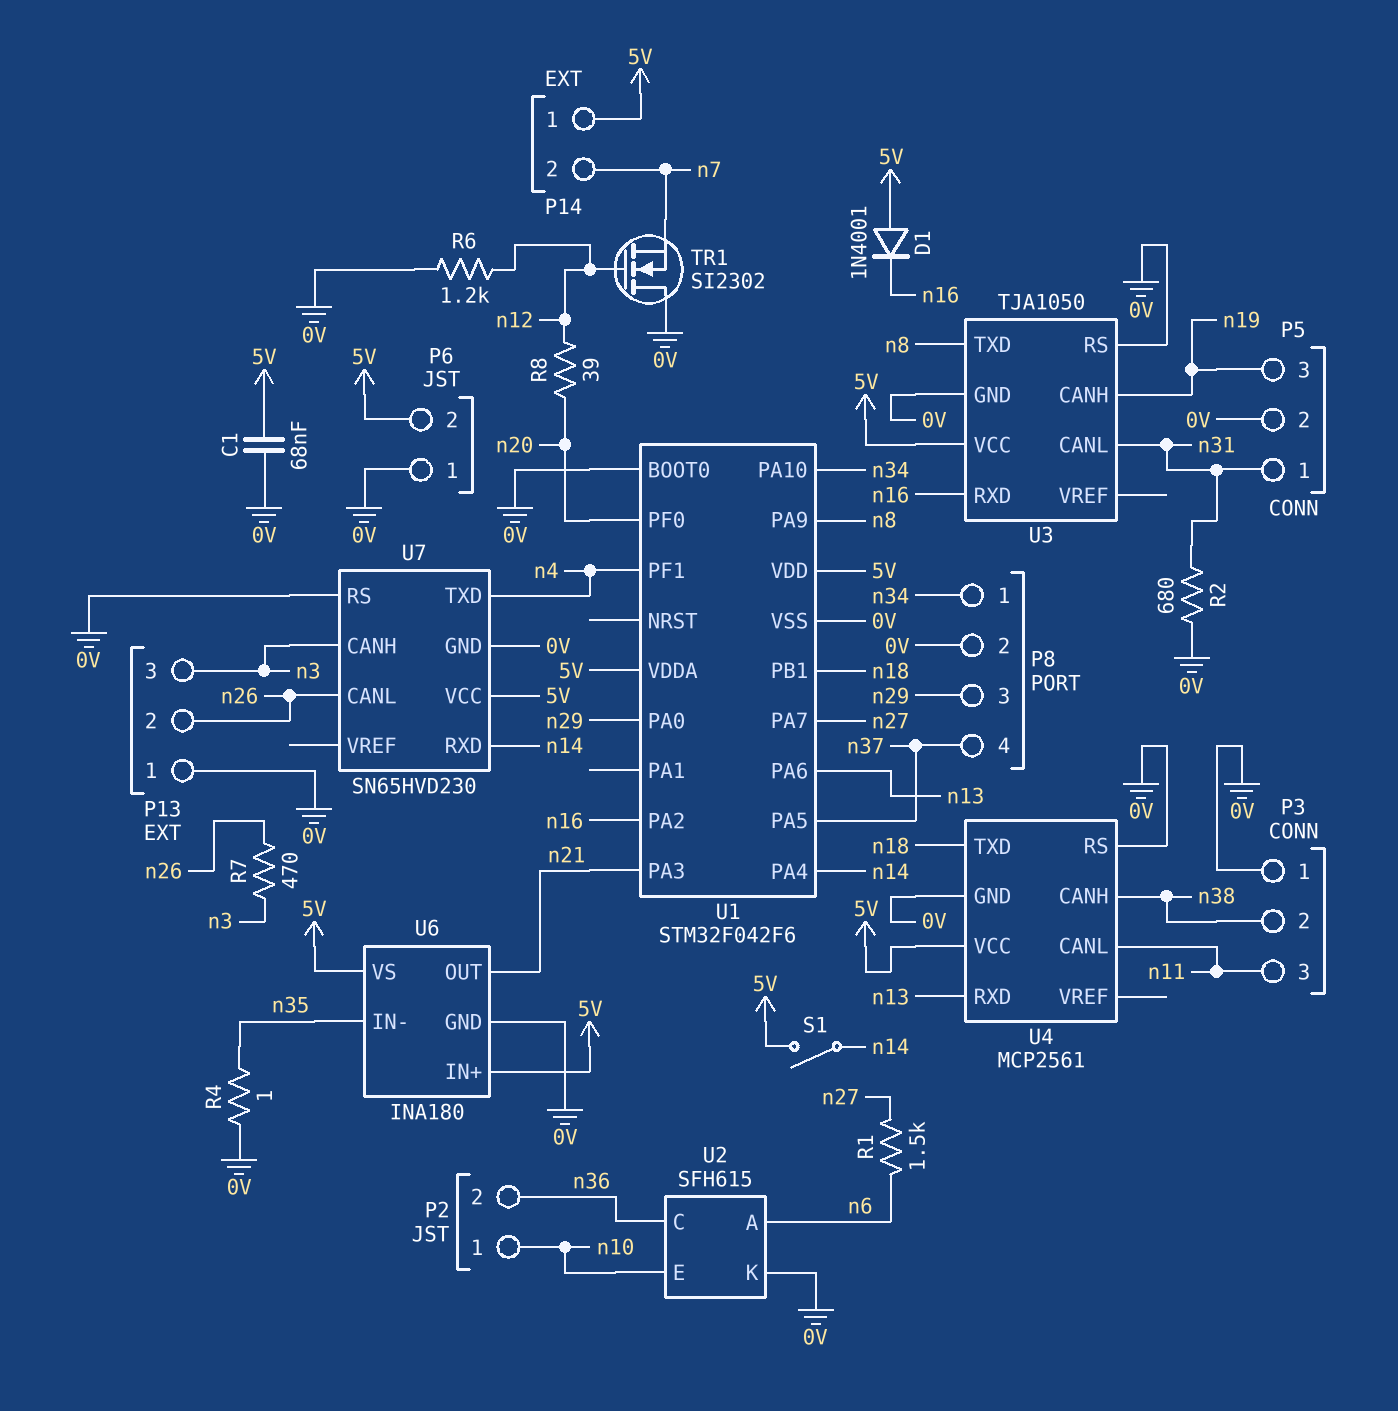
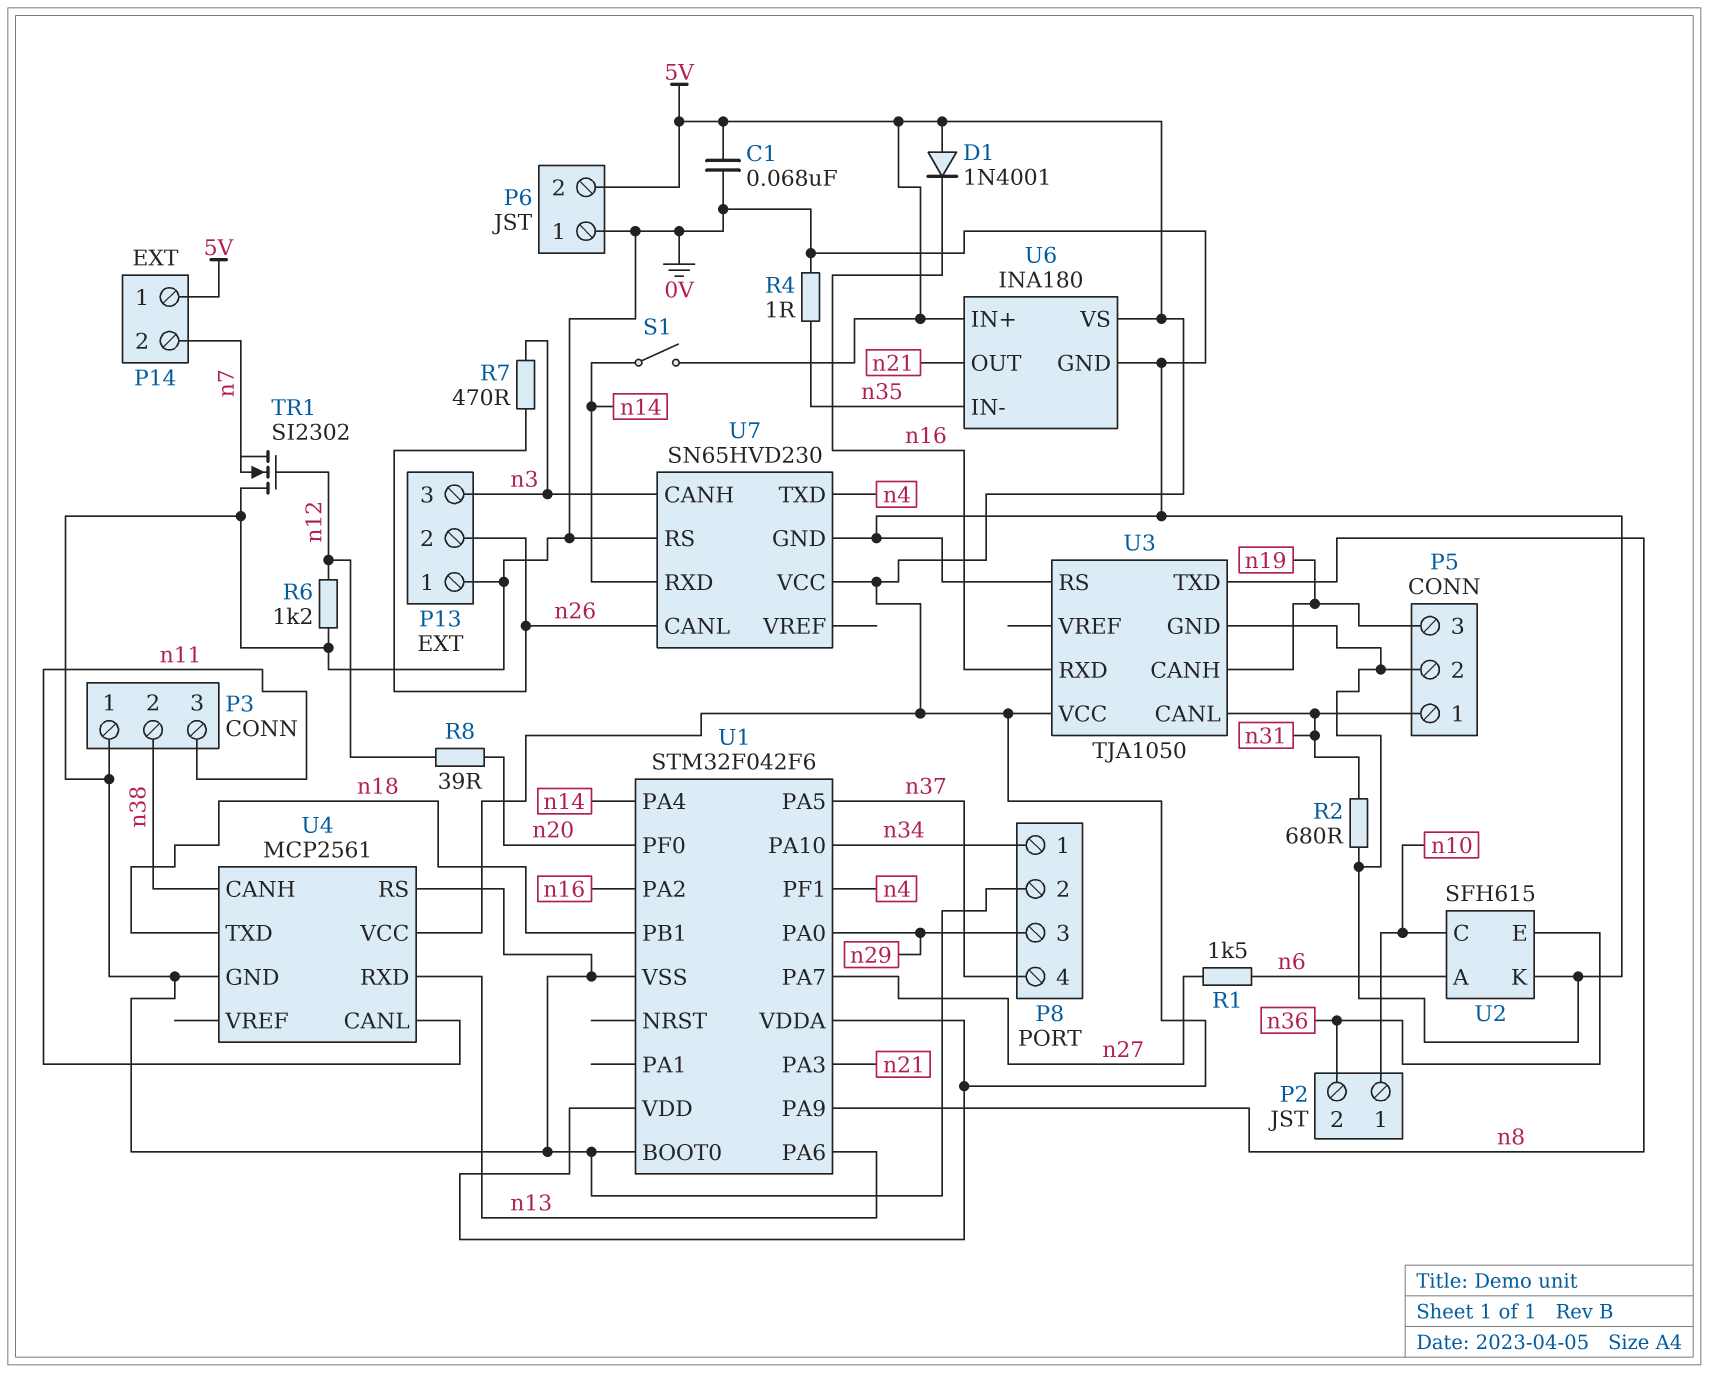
U2 pin C: n36 -> n10
U2 pin E: n10 -> n36

